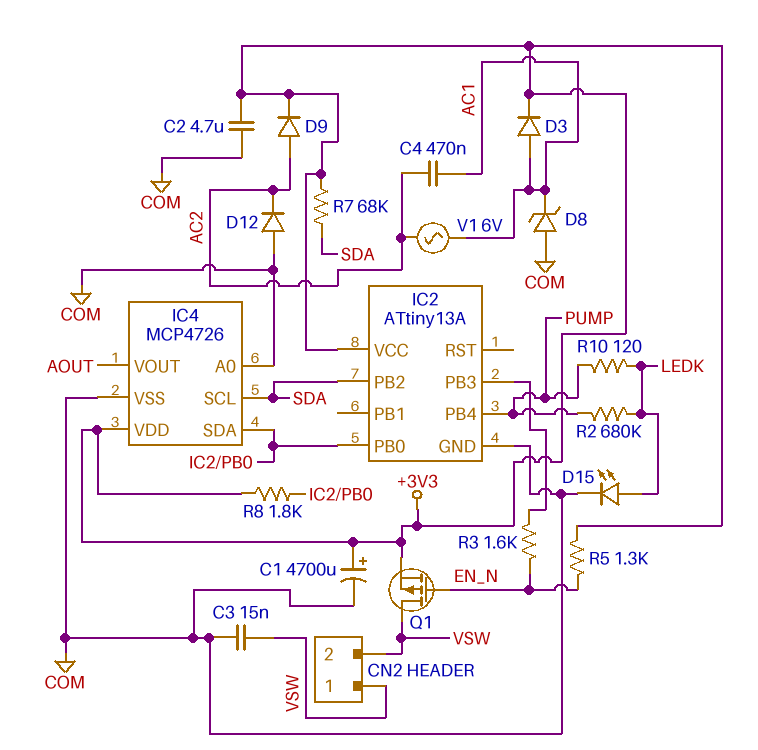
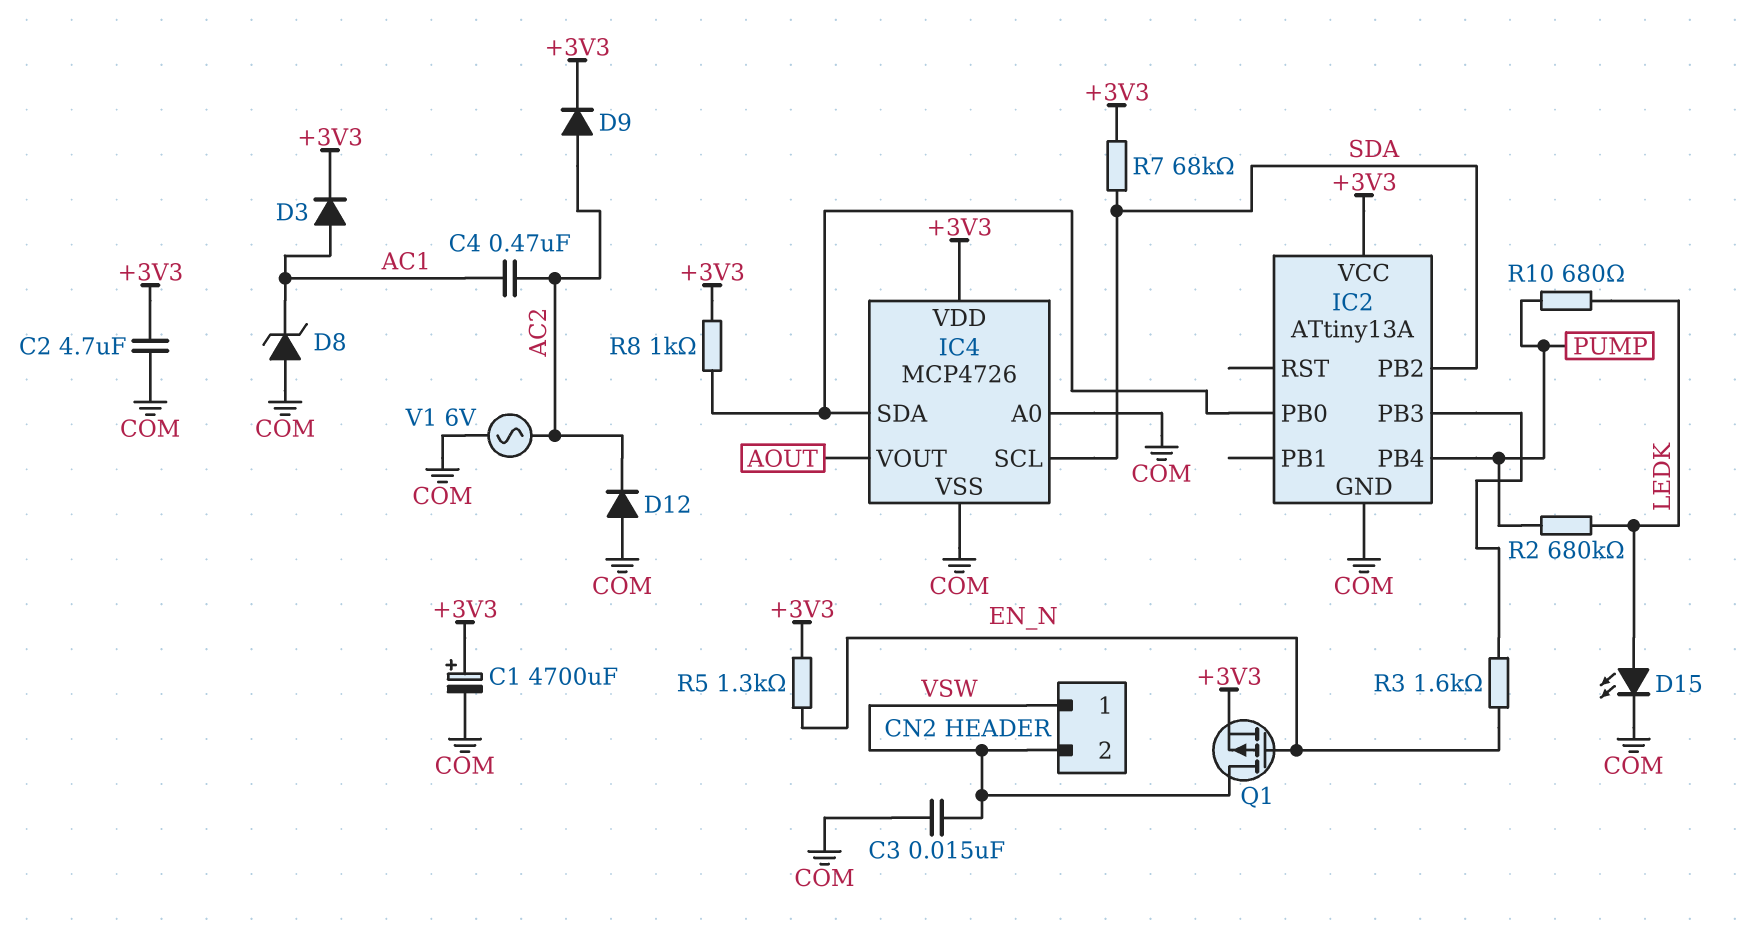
R8: 1.8k (+3V3, IC2/PB0) -> 1k (+3V3, IC2/PB0)
R10: 120 (LEDK, PUMP) -> 680 (LEDK, PUMP)
V1: AC 6V (AC1, AC2) -> AC 6V (AC2, COM)

